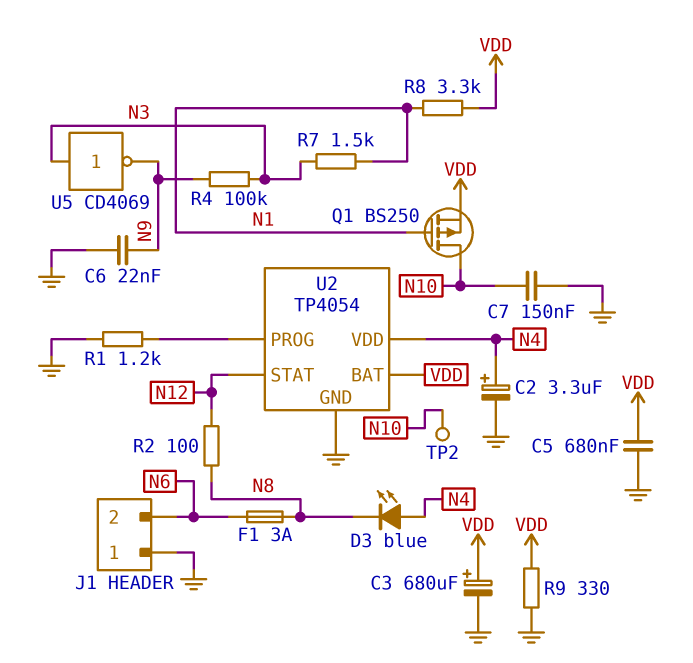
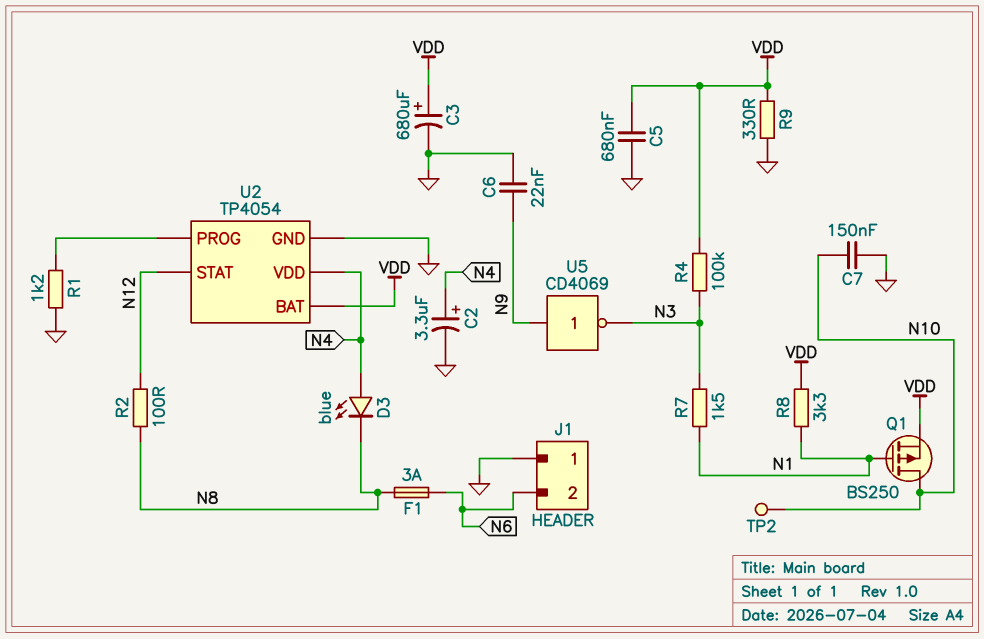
R4: 100k (N3, N9) -> 100k (N3, VDD)
U5: NOT CD4069 (in N3, out N9) -> NOT CD4069 (in N9, out N3)

